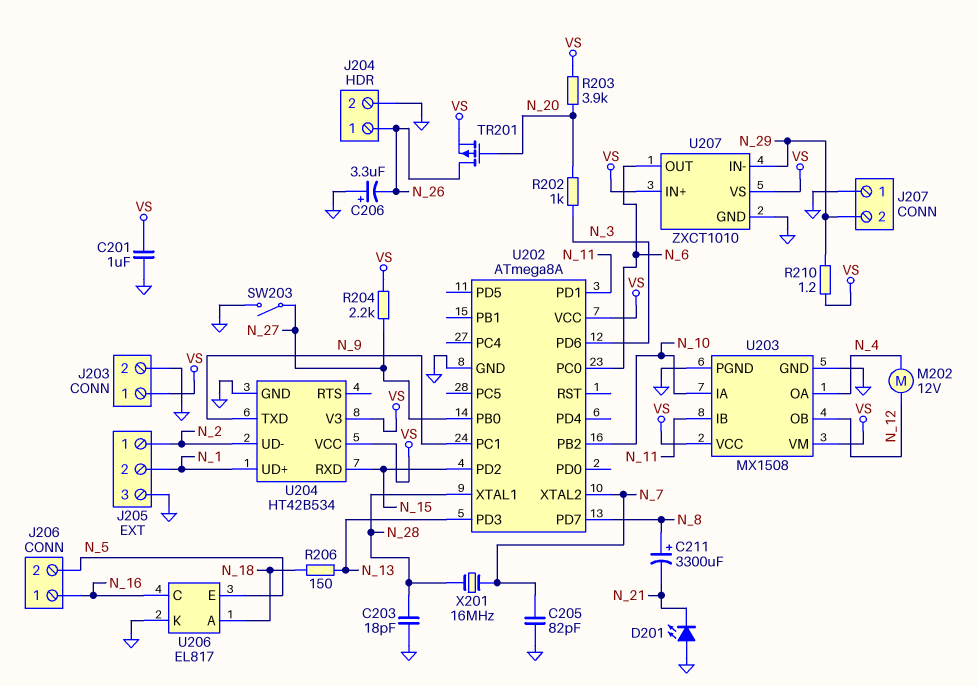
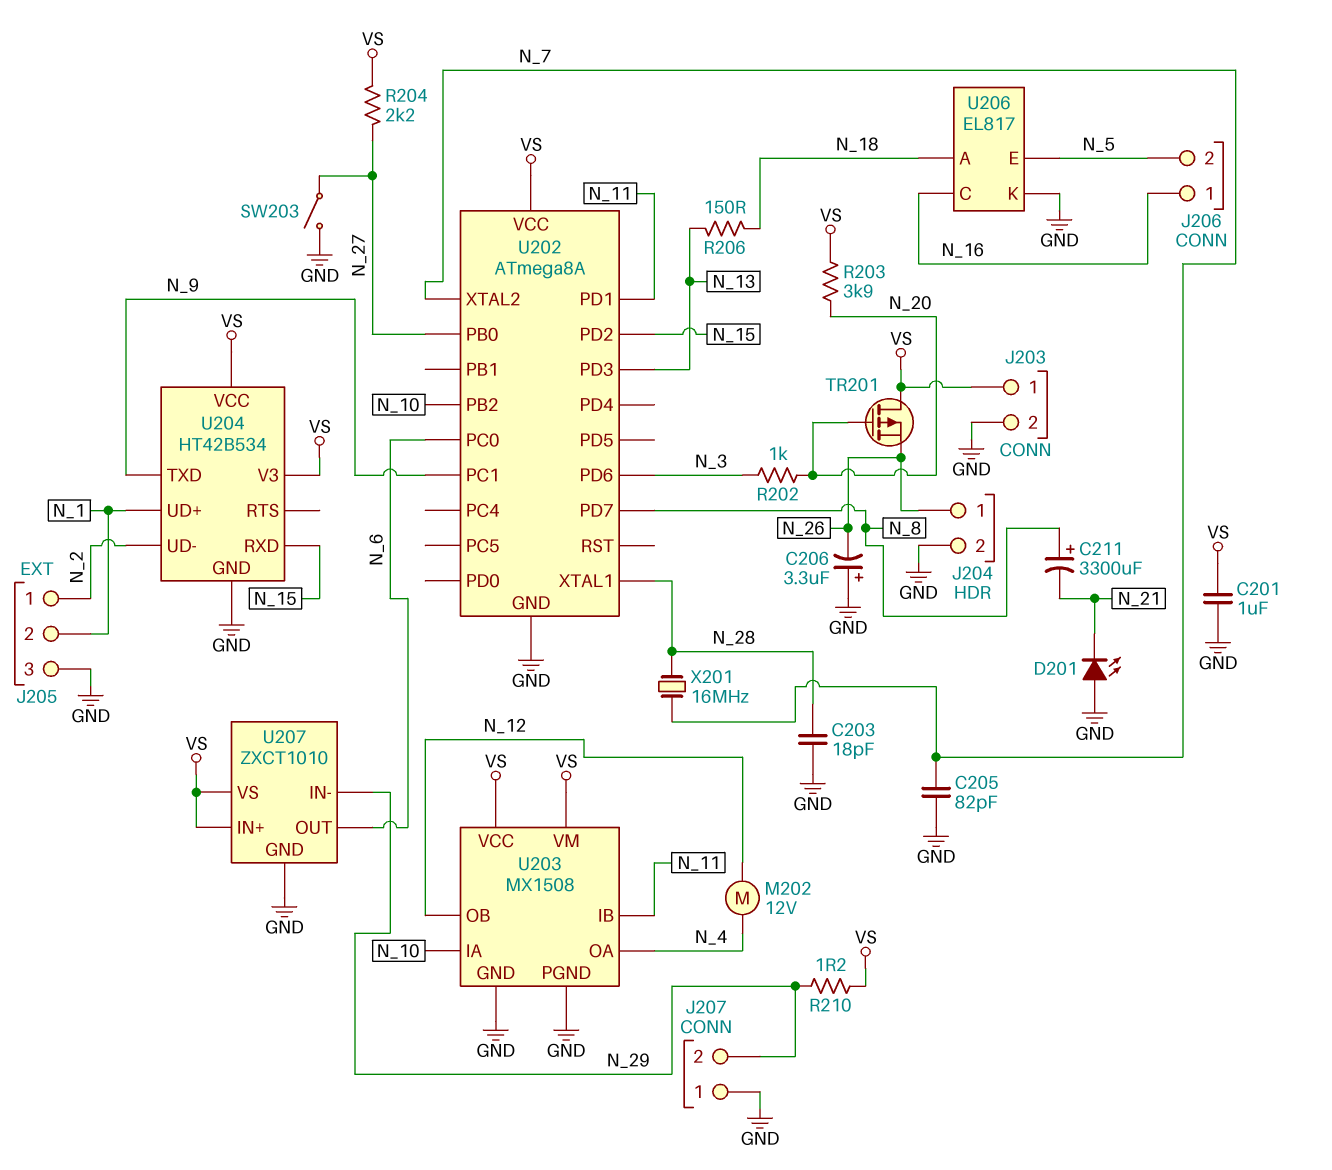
TR201: PMOS (G N_20, D N_26, S VS) -> PMOS (G N_20, D VS, S N_26)

